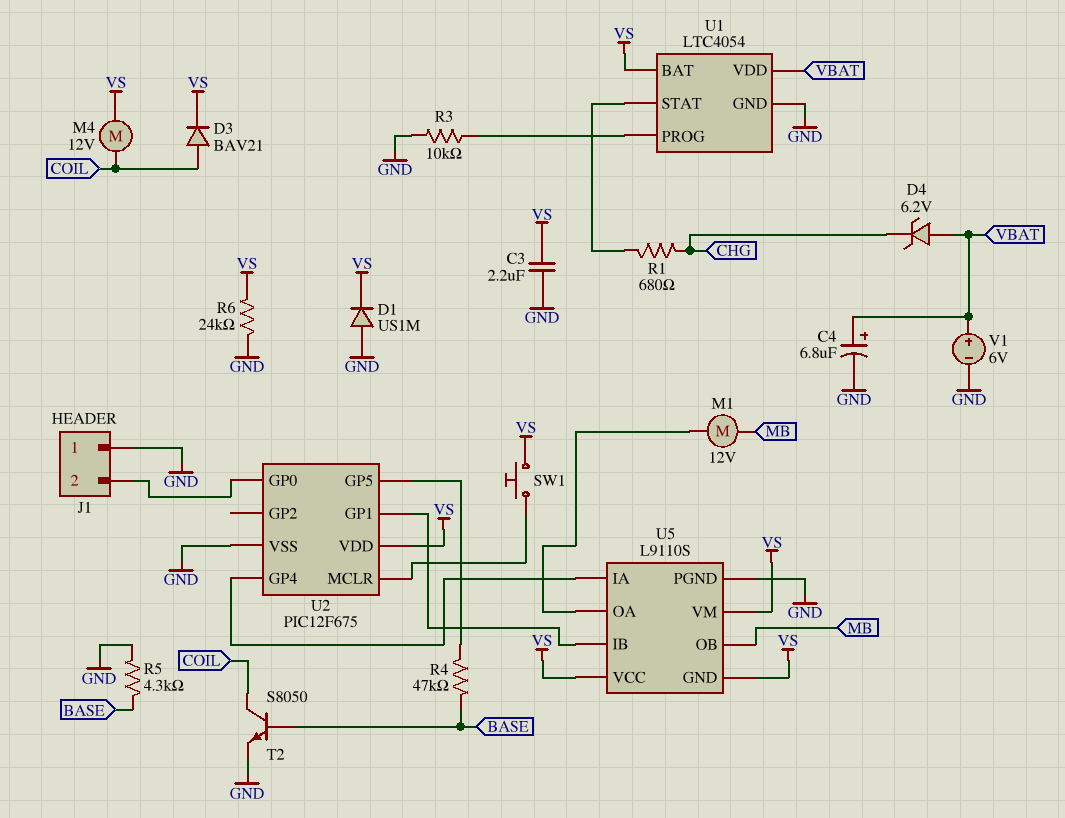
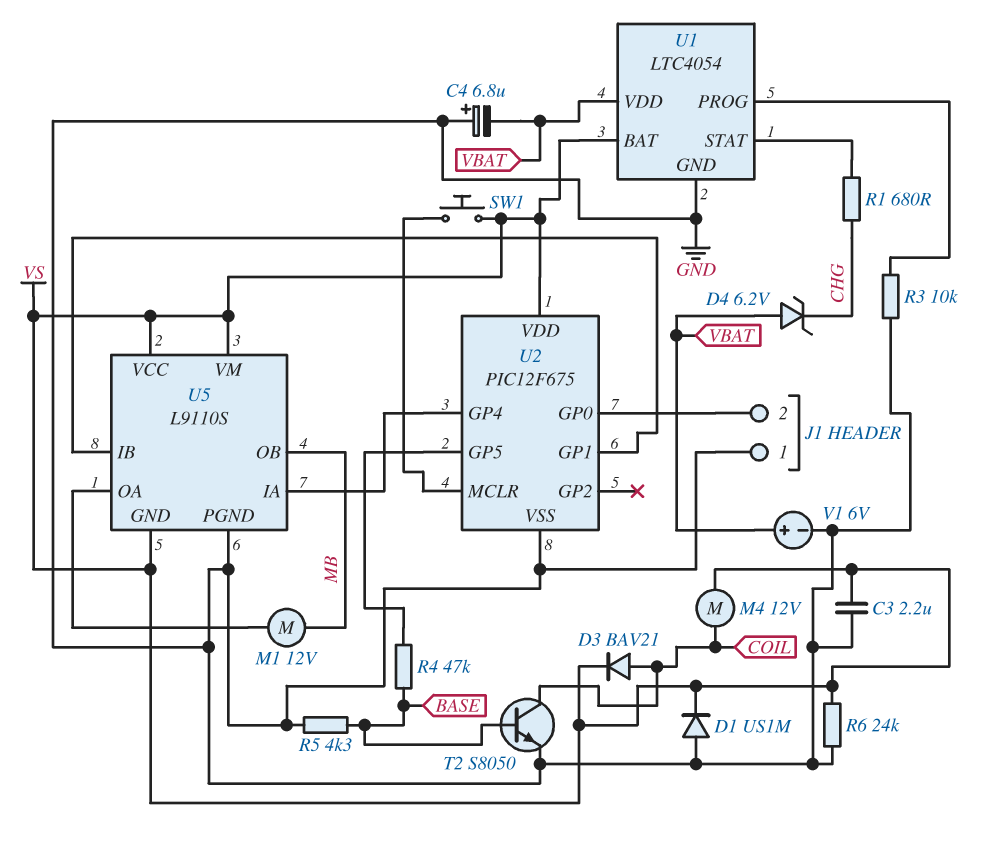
C4: 6.8uF (plus VBAT, minus GND) -> 6.8uF (plus GND, minus VBAT)

